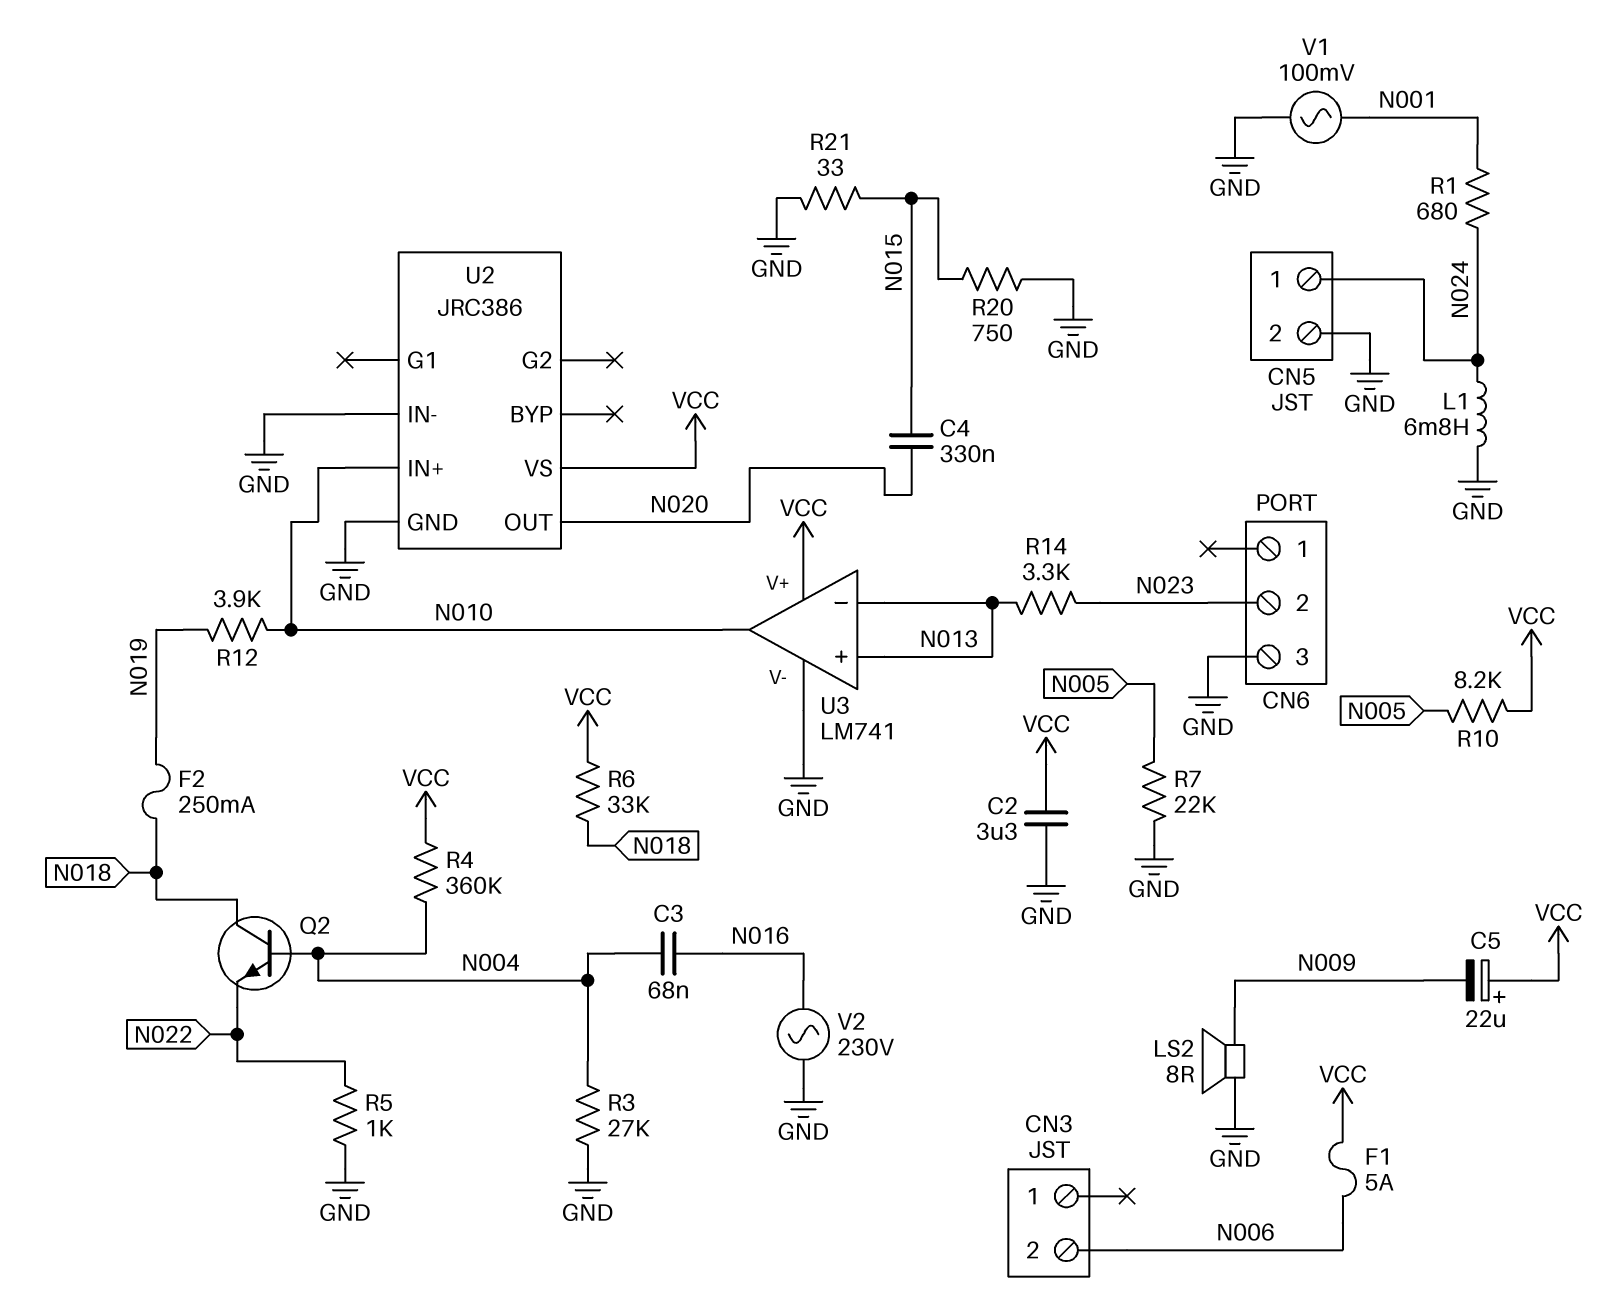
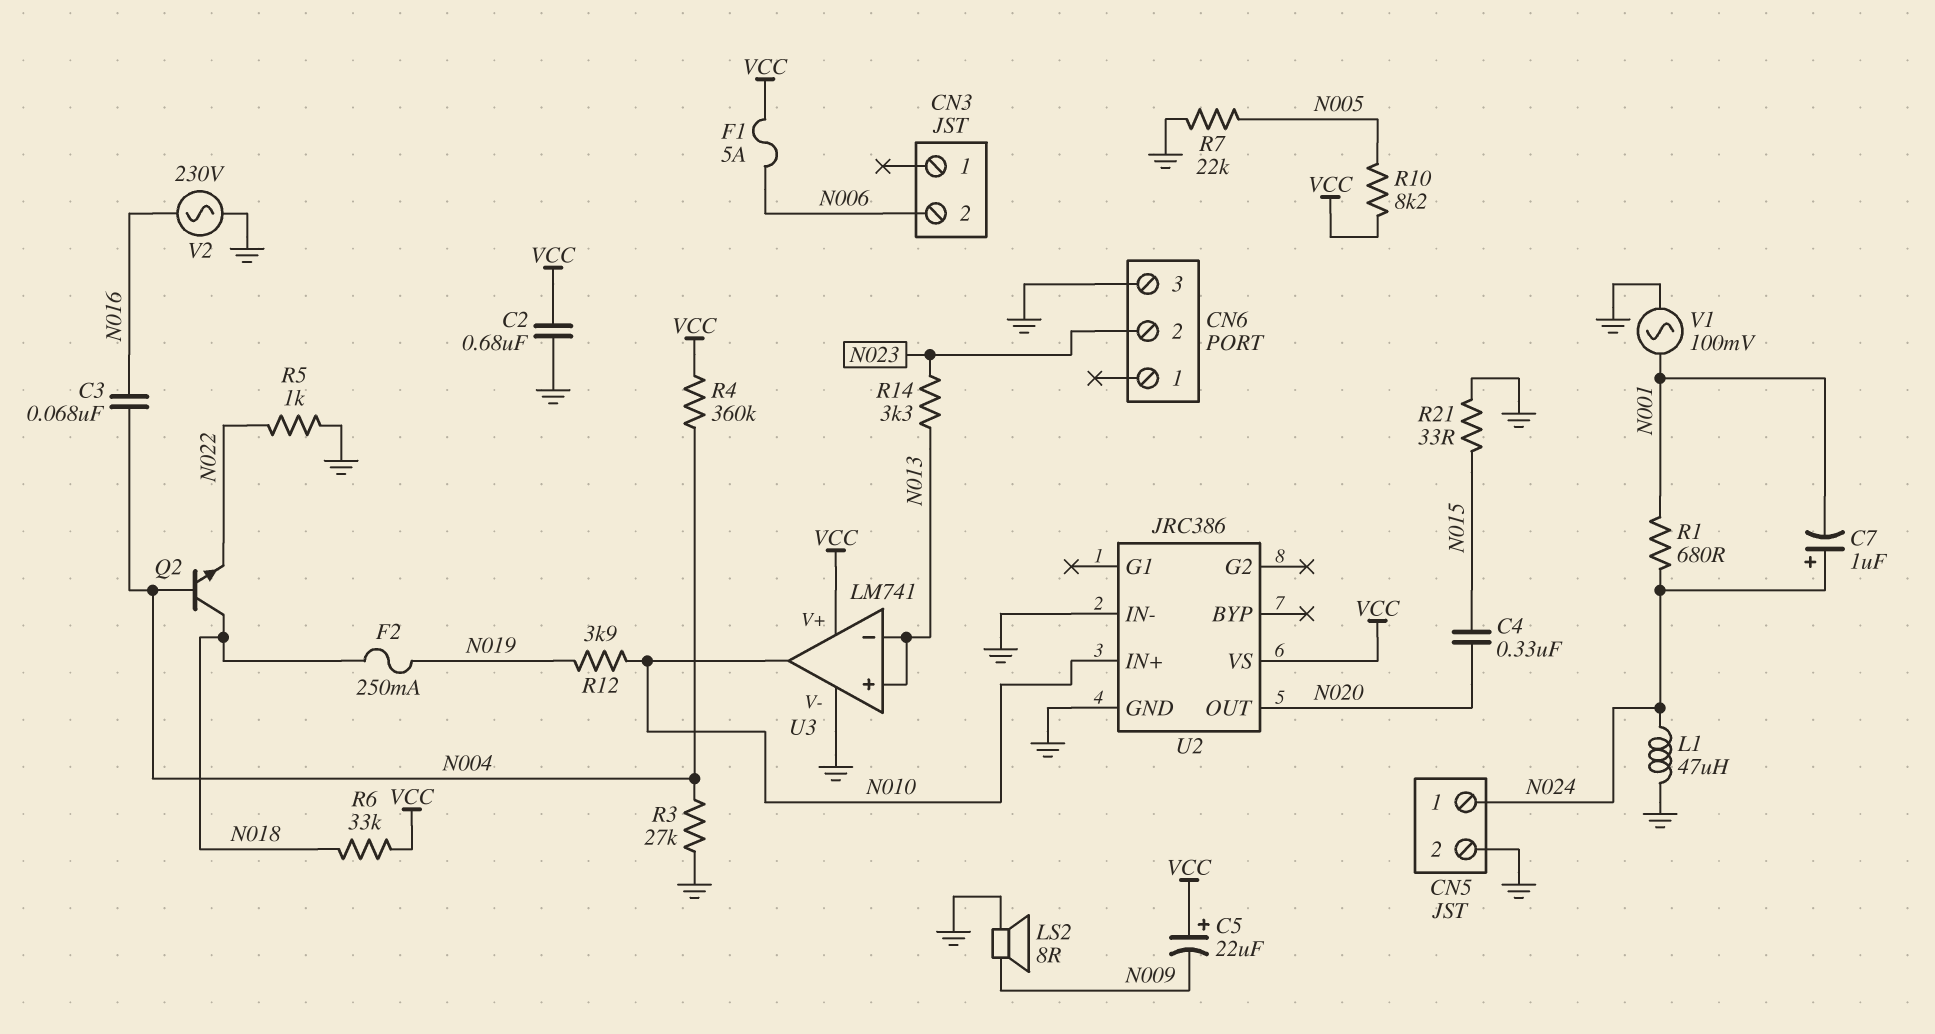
C2: 3.3uF (GND, VCC) -> 680nF (GND, VCC)
C7: none -> 1uF (plus N024, minus N001)
L1: 6.8mH (GND, N024) -> 47uH (GND, N024)
R20: 750 (GND, N015) -> none

